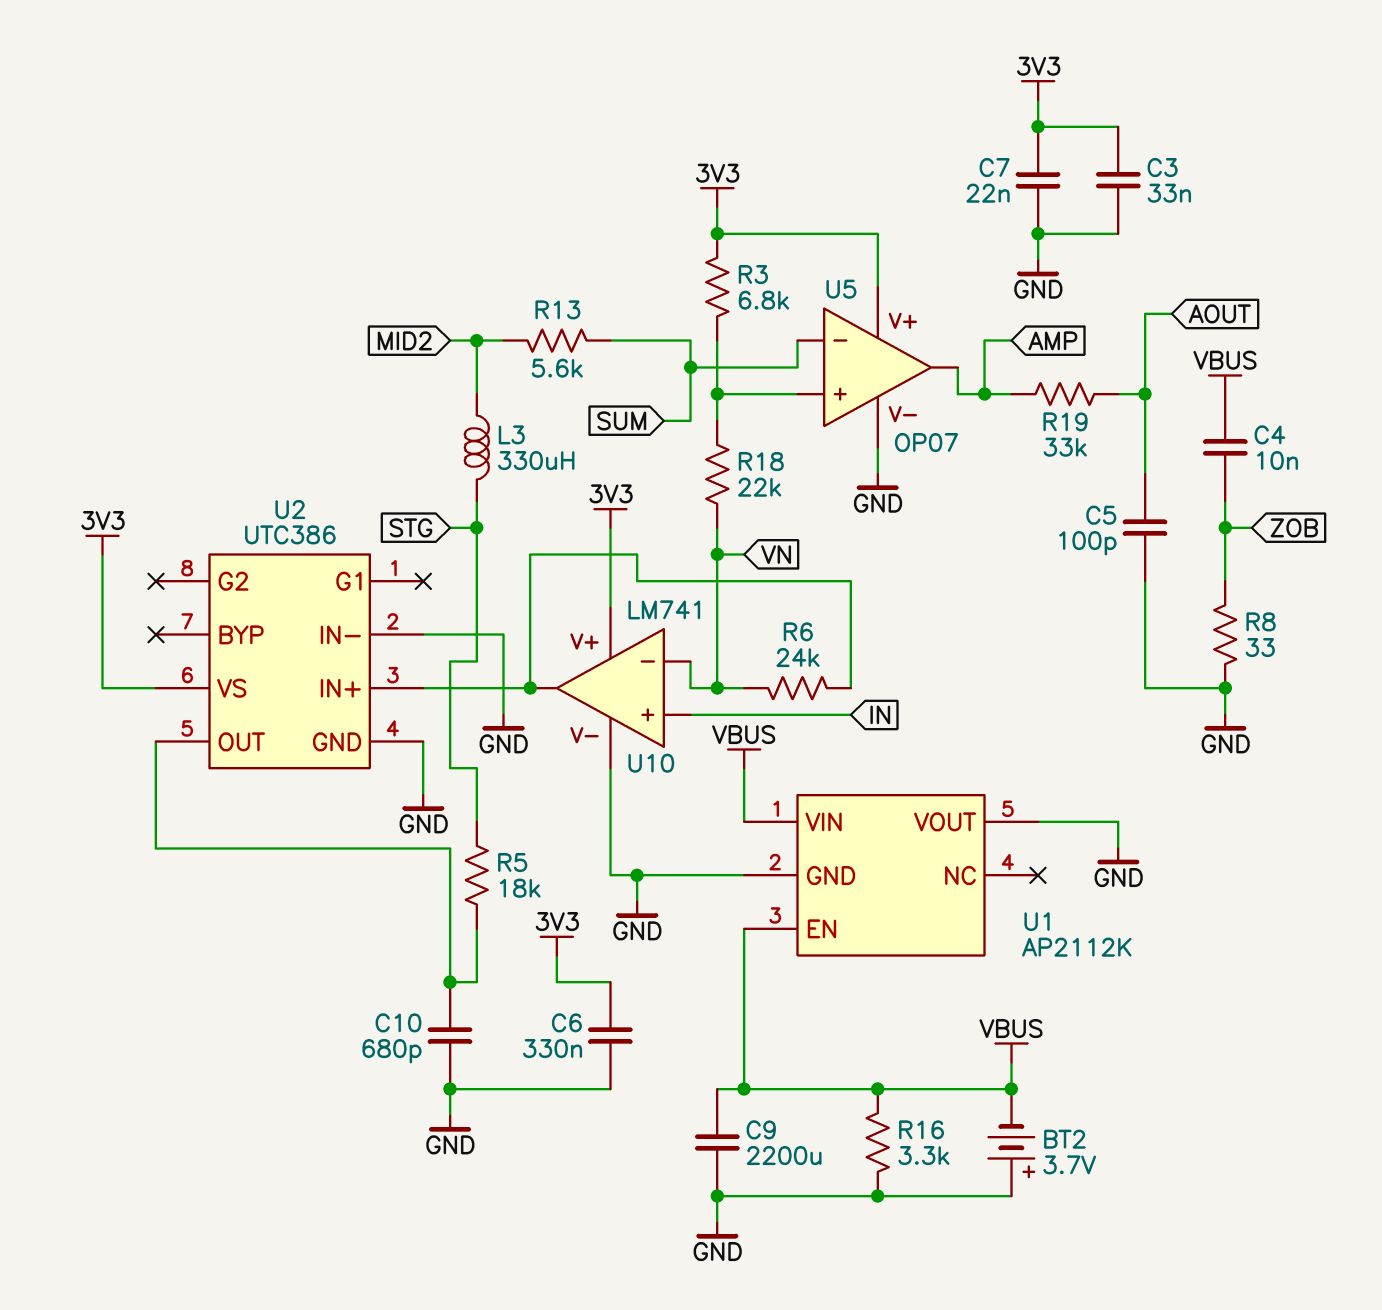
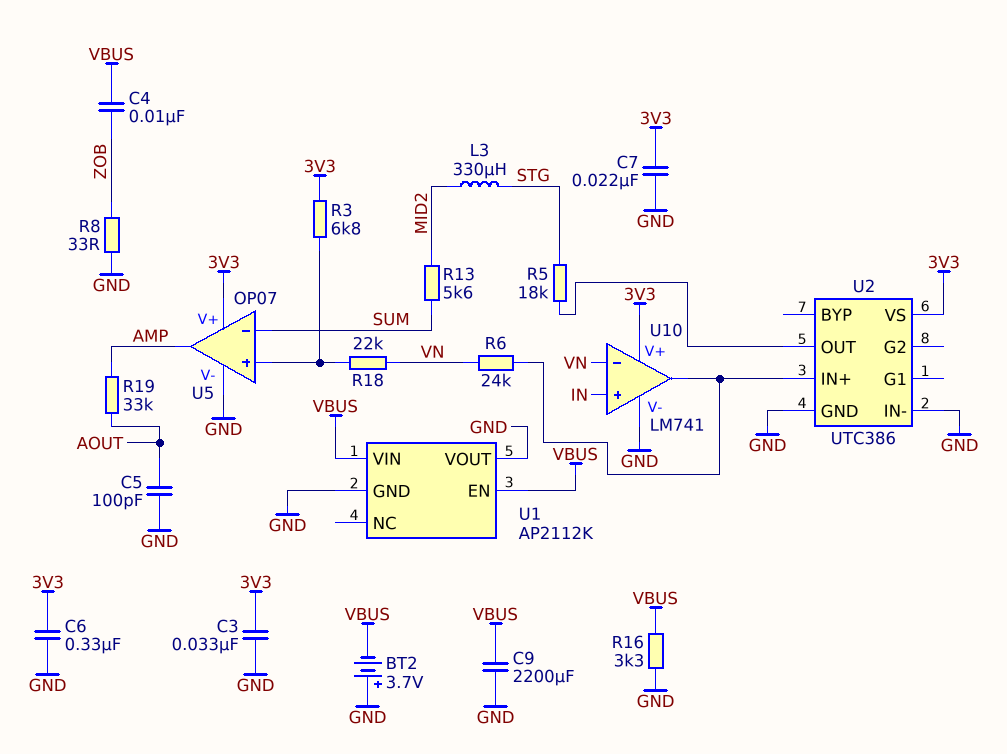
C10: 680pF (GND, U2/OUT) -> none

